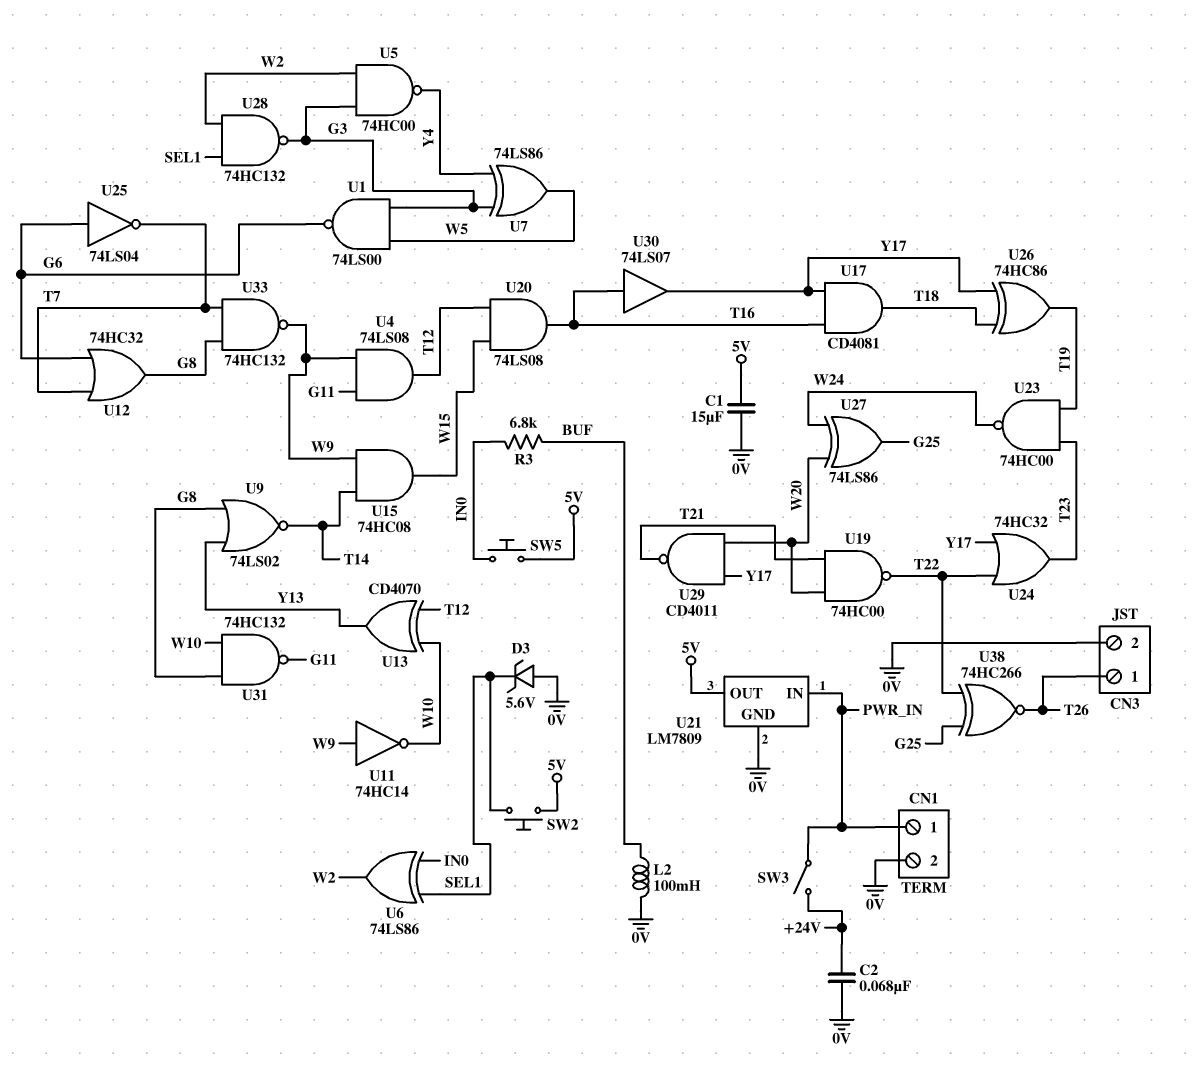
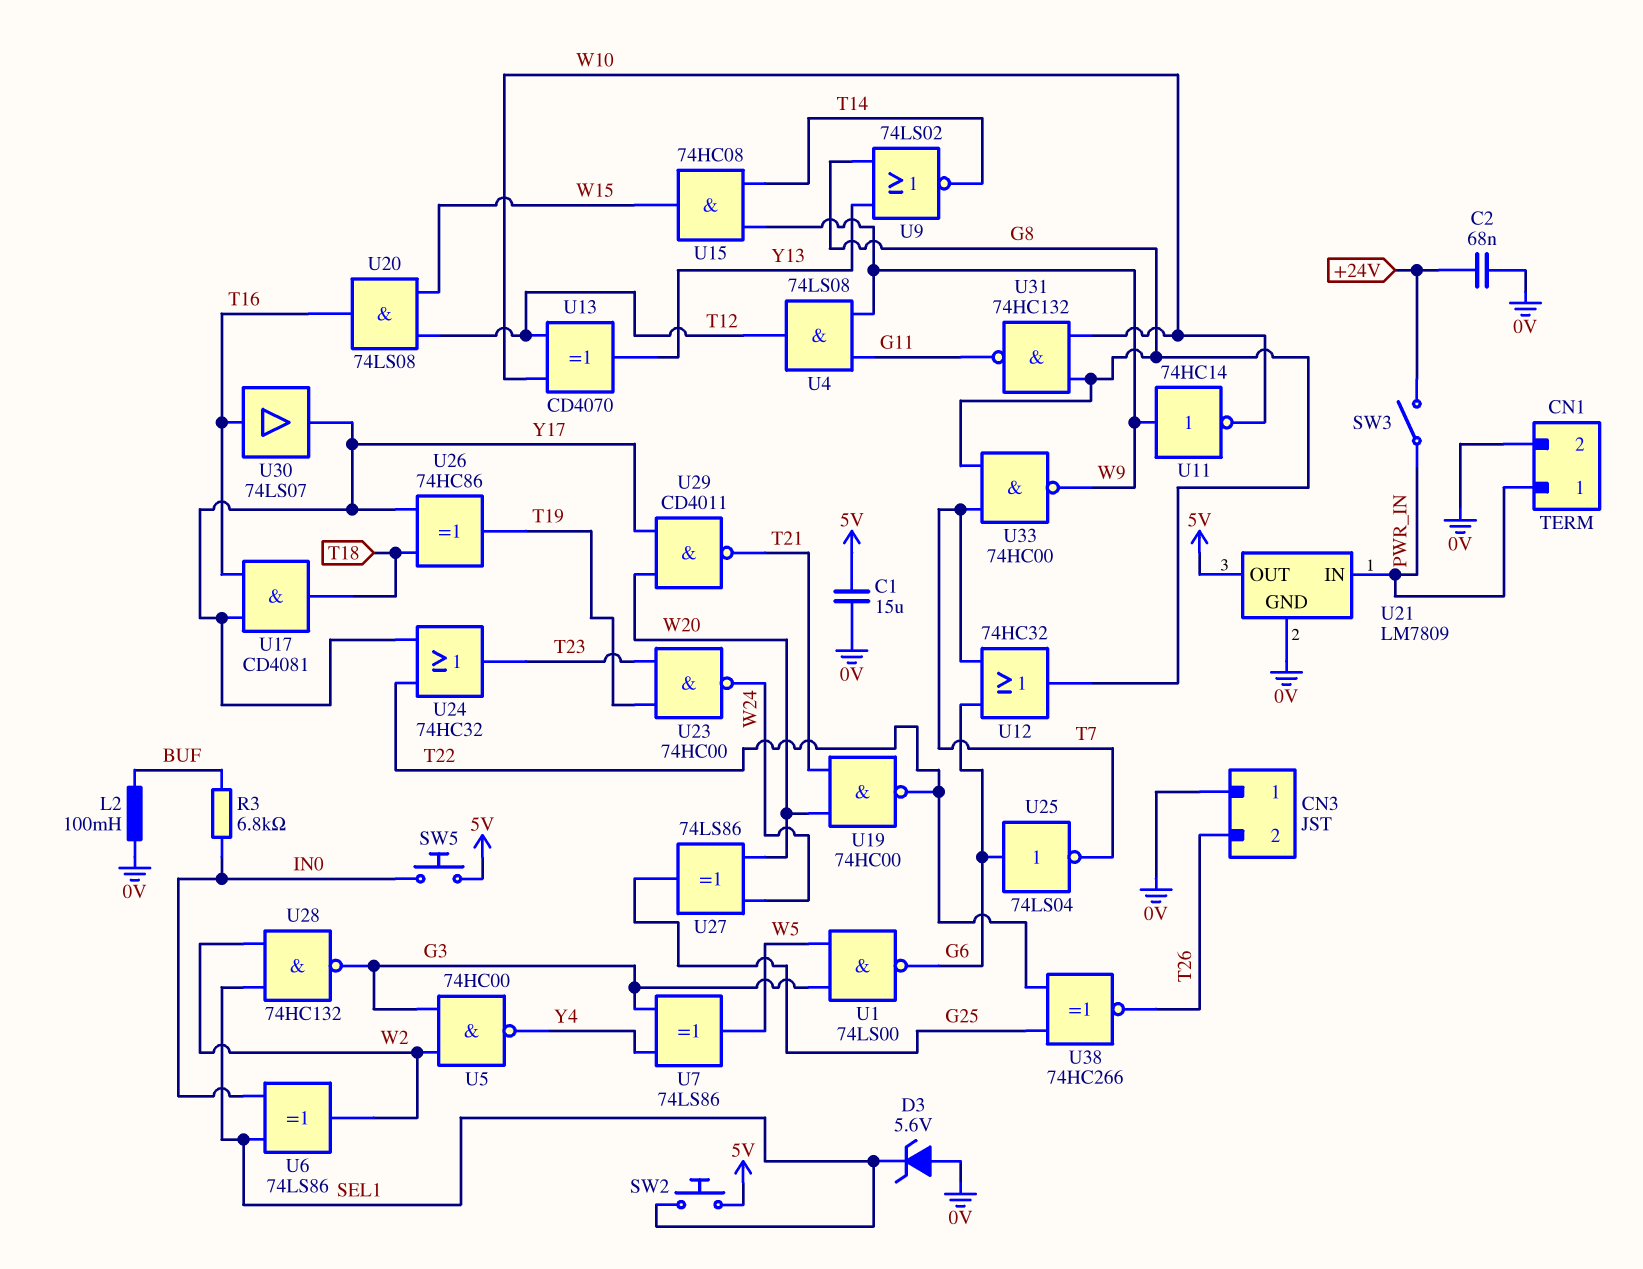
CN3 pin 1: T26 -> 0V
CN3 pin 2: 0V -> T26
U33: NAND 74HC132 (in G8, in T7, out W9) -> NAND 74HC00 (in G8, in T7, out W9)

